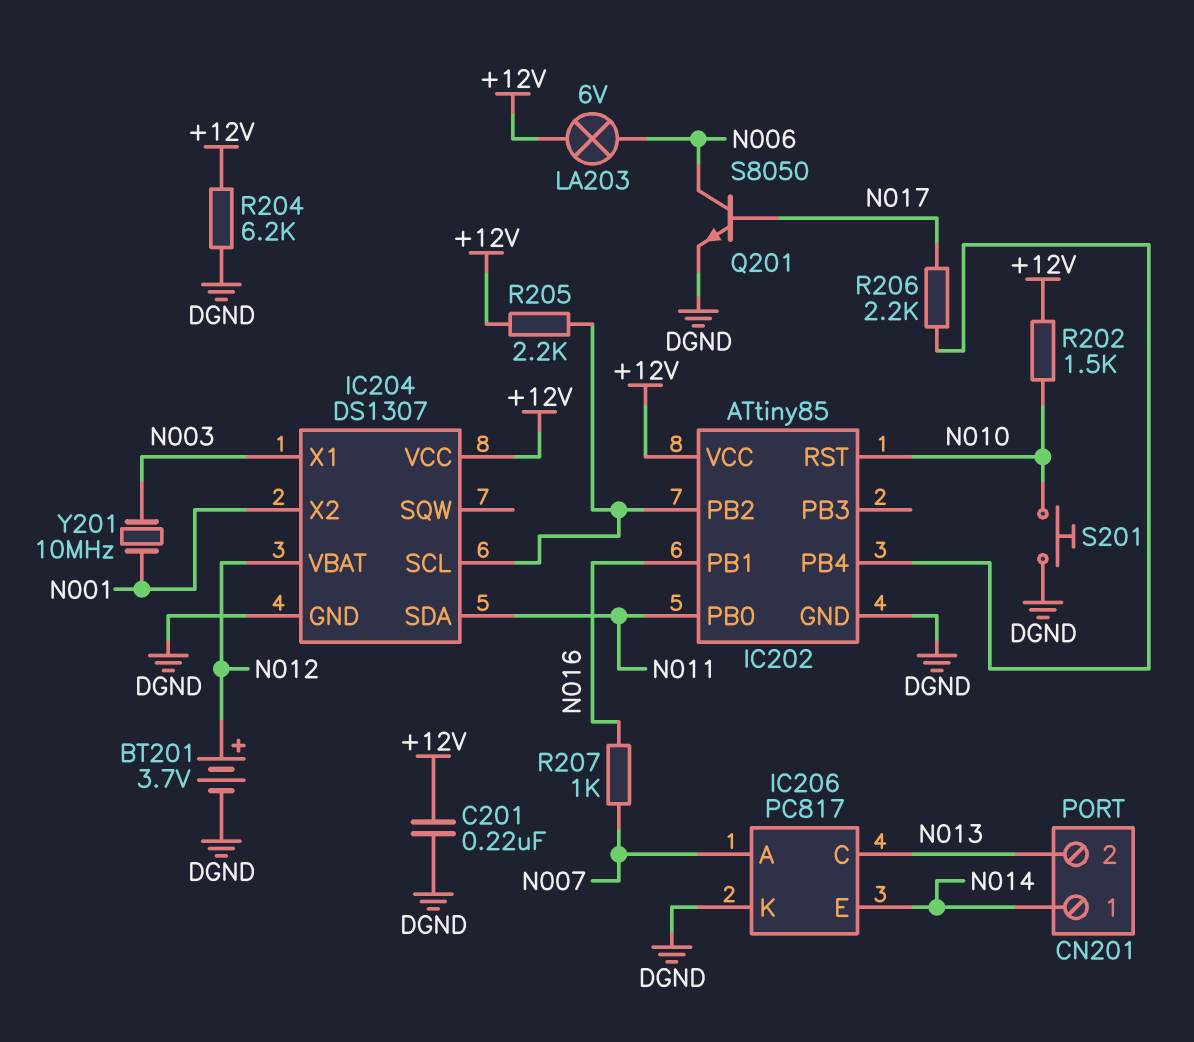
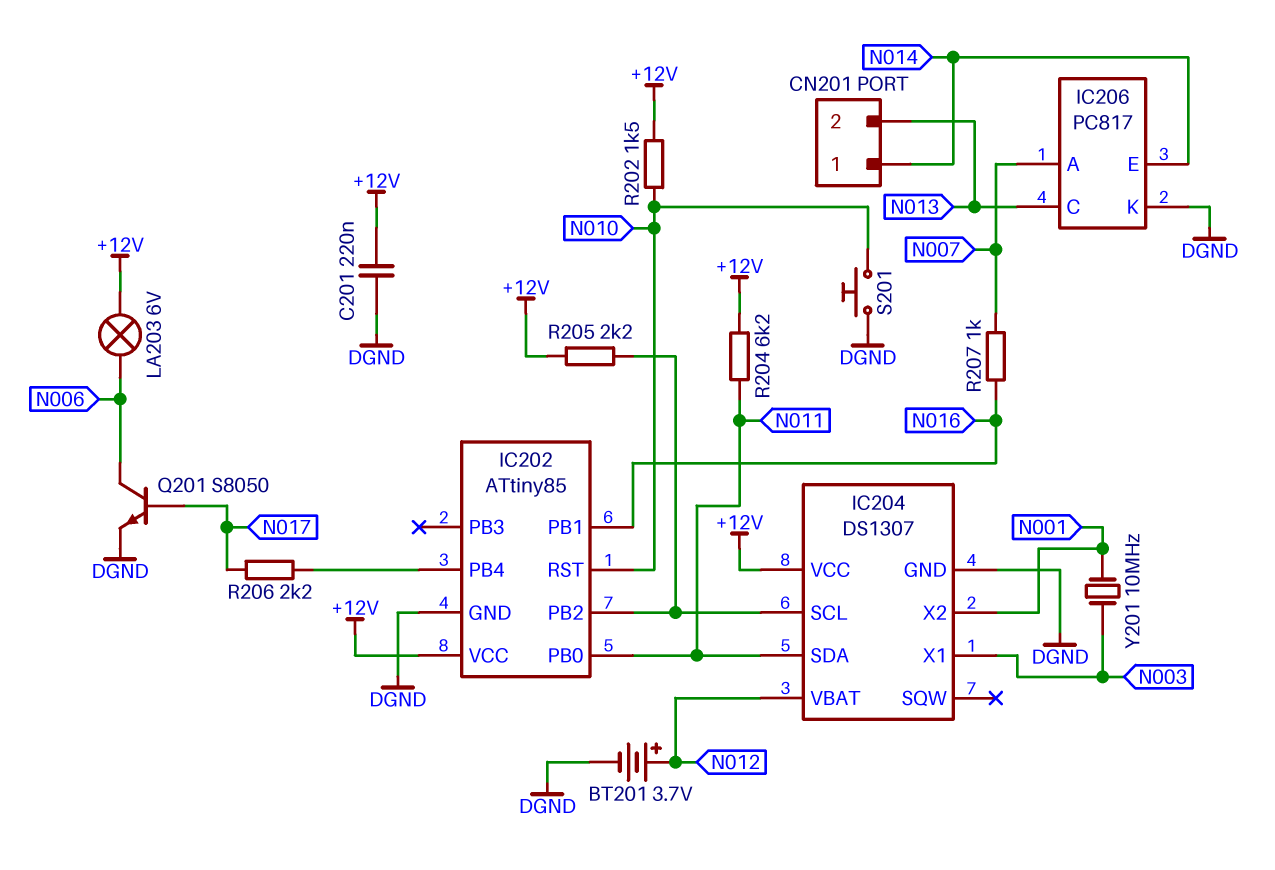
R204: 6.2k (+12V, DGND) -> 6.2k (+12V, N011)

